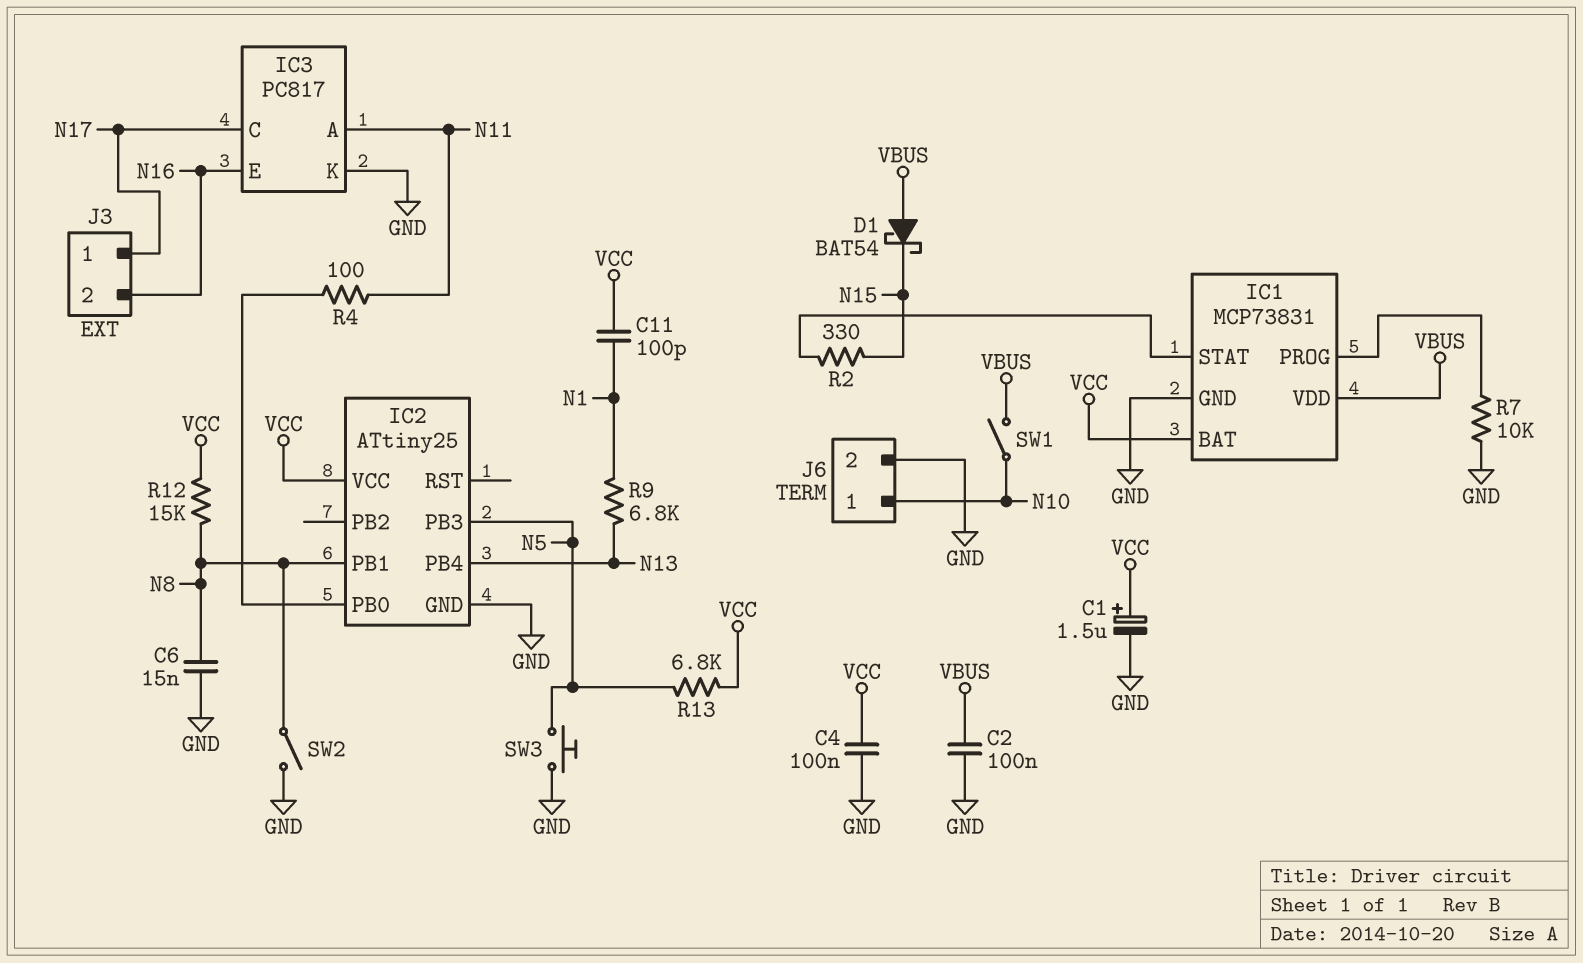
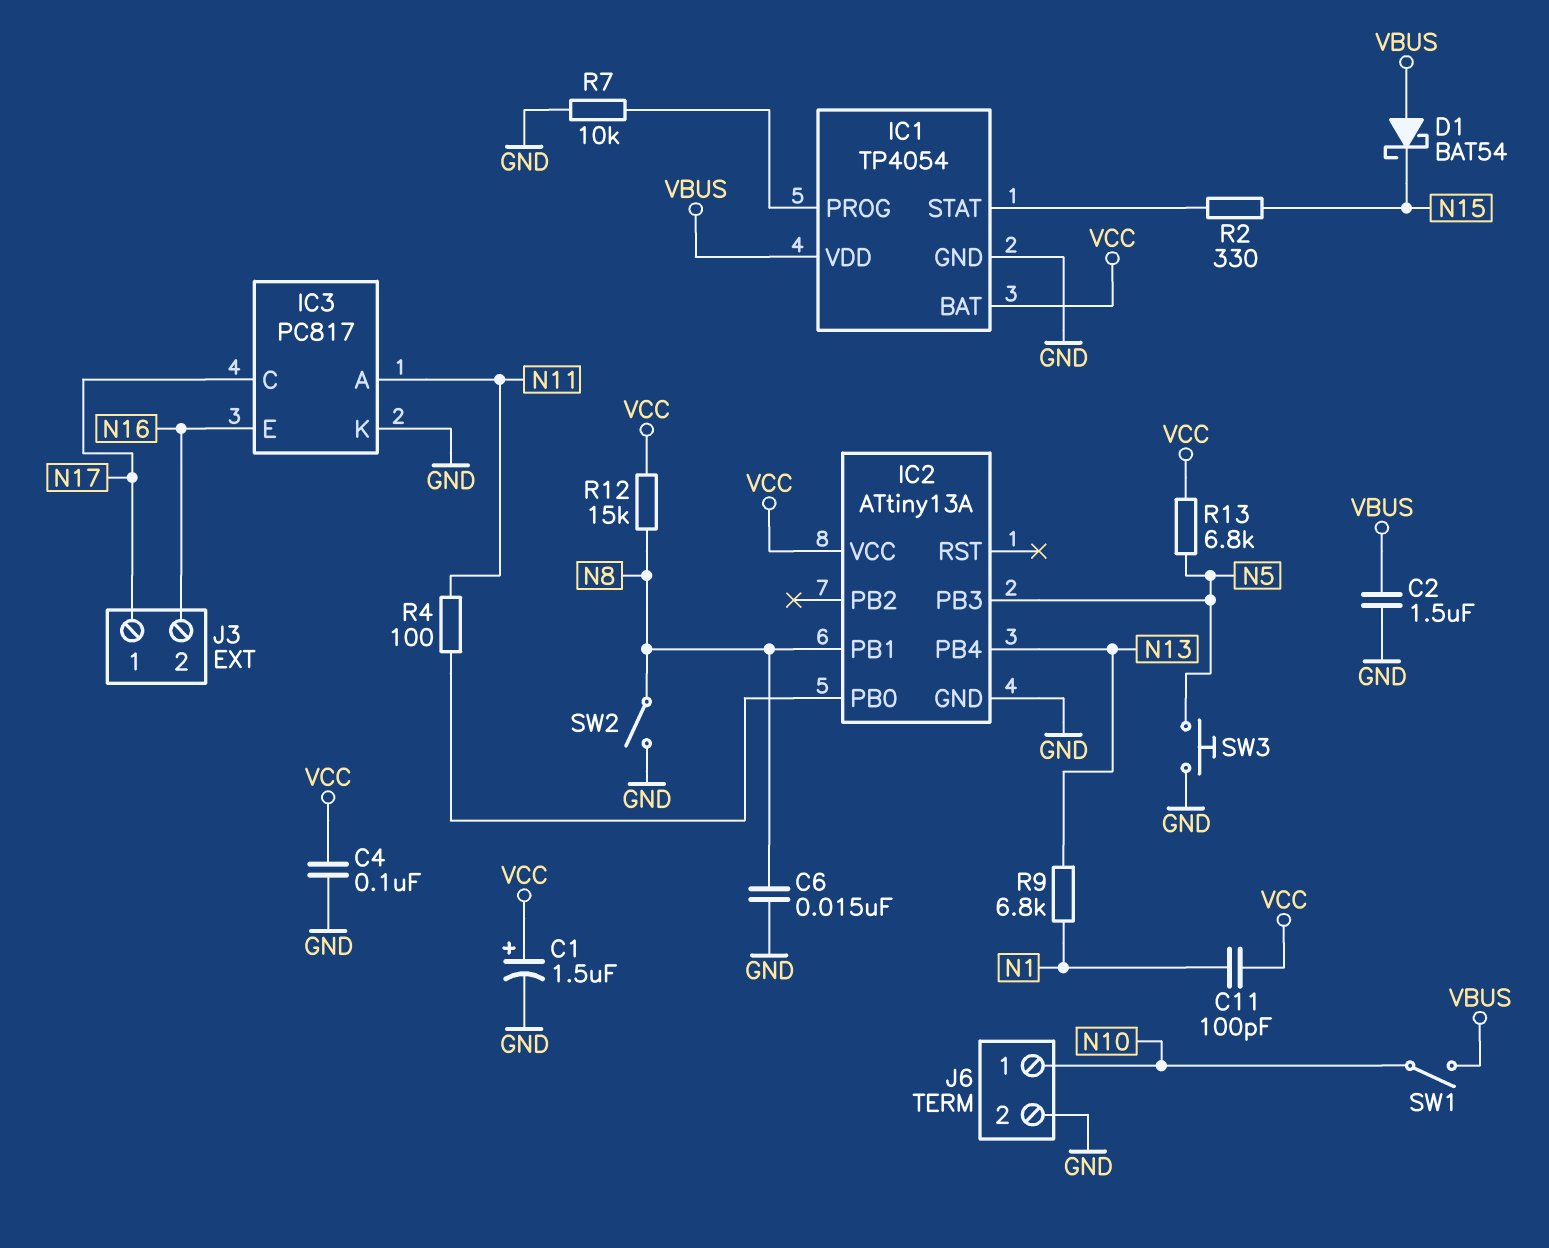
C2: 100nF (GND, VBUS) -> 1.5uF (GND, VBUS)
IC1: MCP73831 -> TP4054
IC2: ATtiny25 -> ATtiny13A

